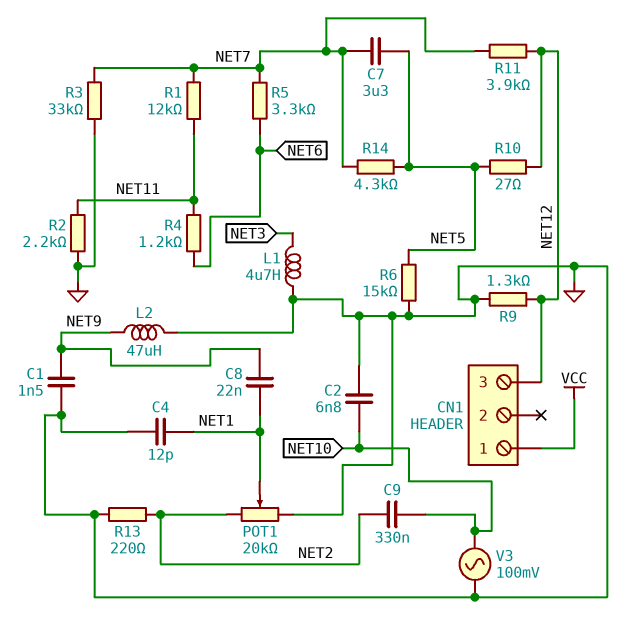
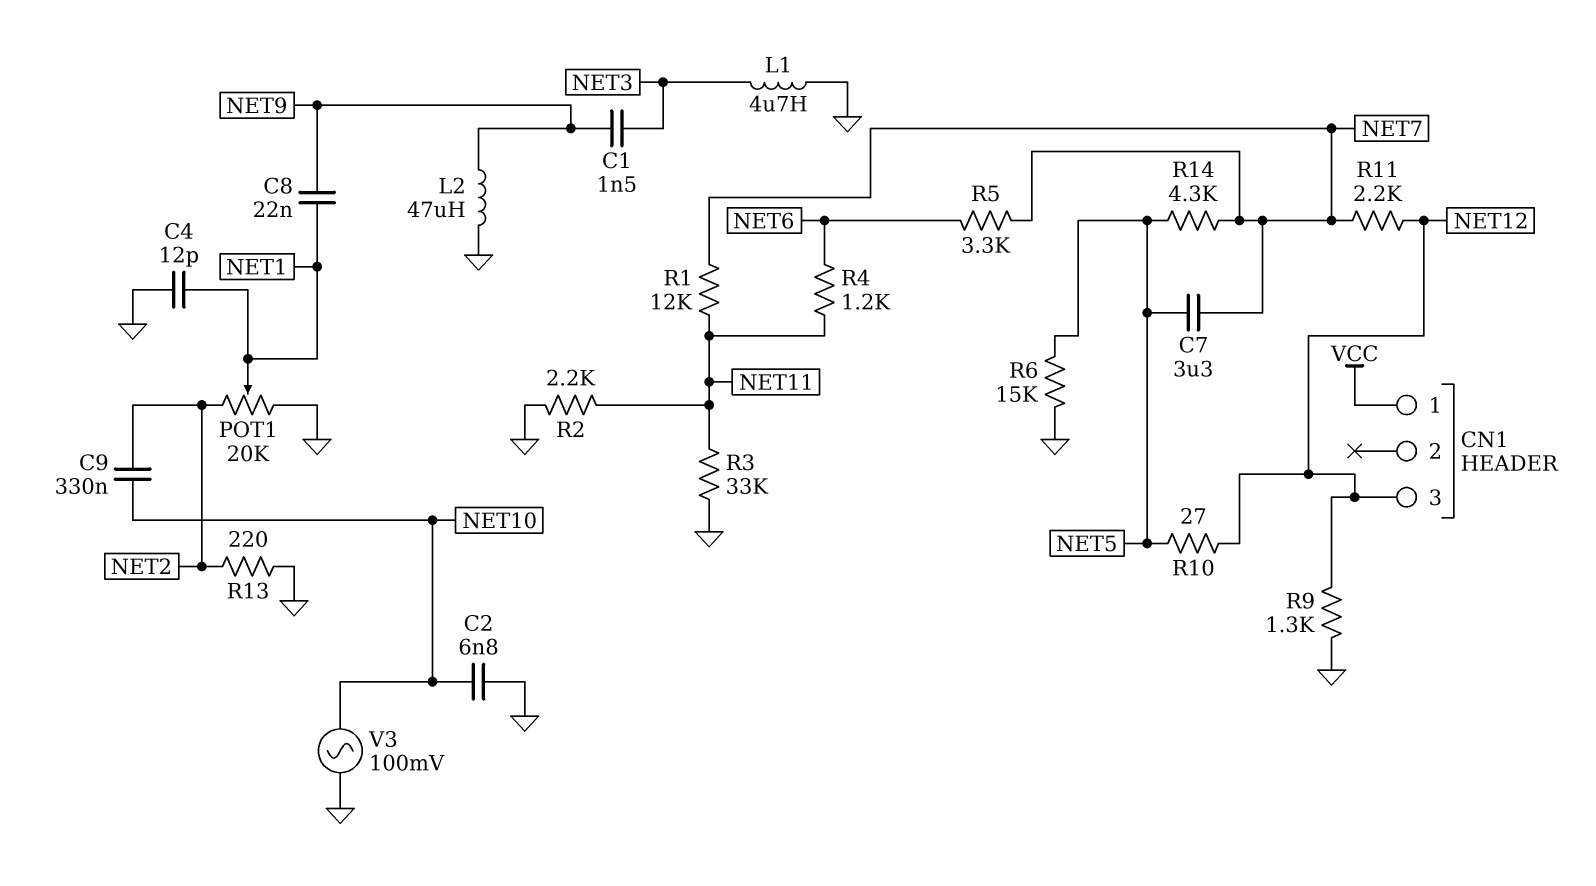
C1: 1.5nF (GND, NET9) -> 1.5nF (NET3, NET9)
R3: 33k (GND, NET7) -> 33k (GND, NET11)
R11: 3.9k (NET7, NET12) -> 2.2k (NET7, NET12)

